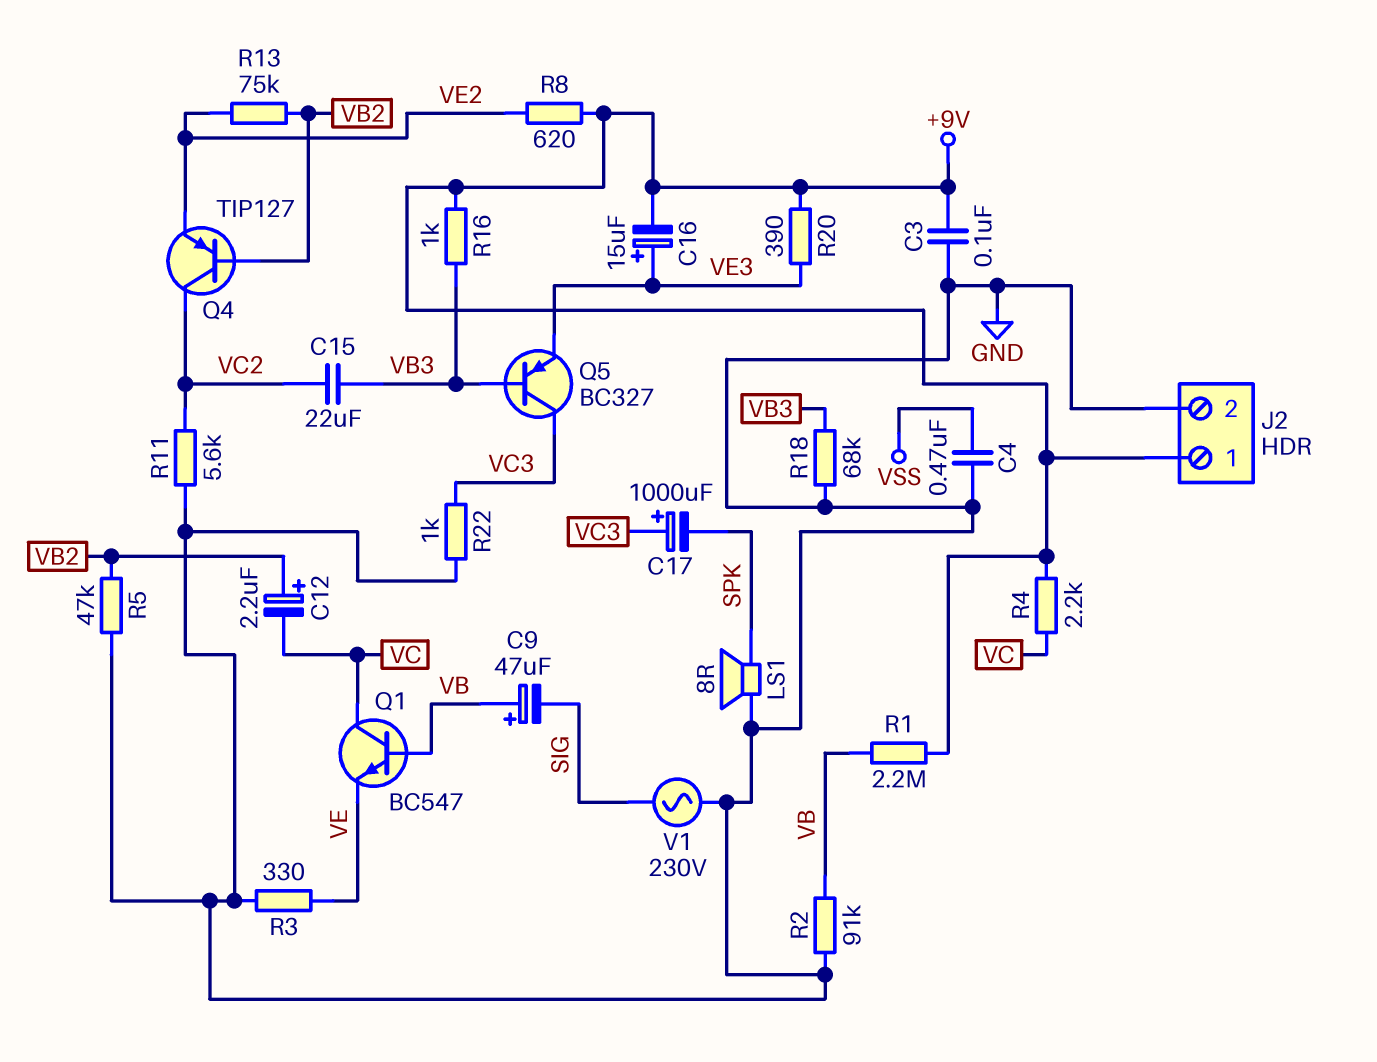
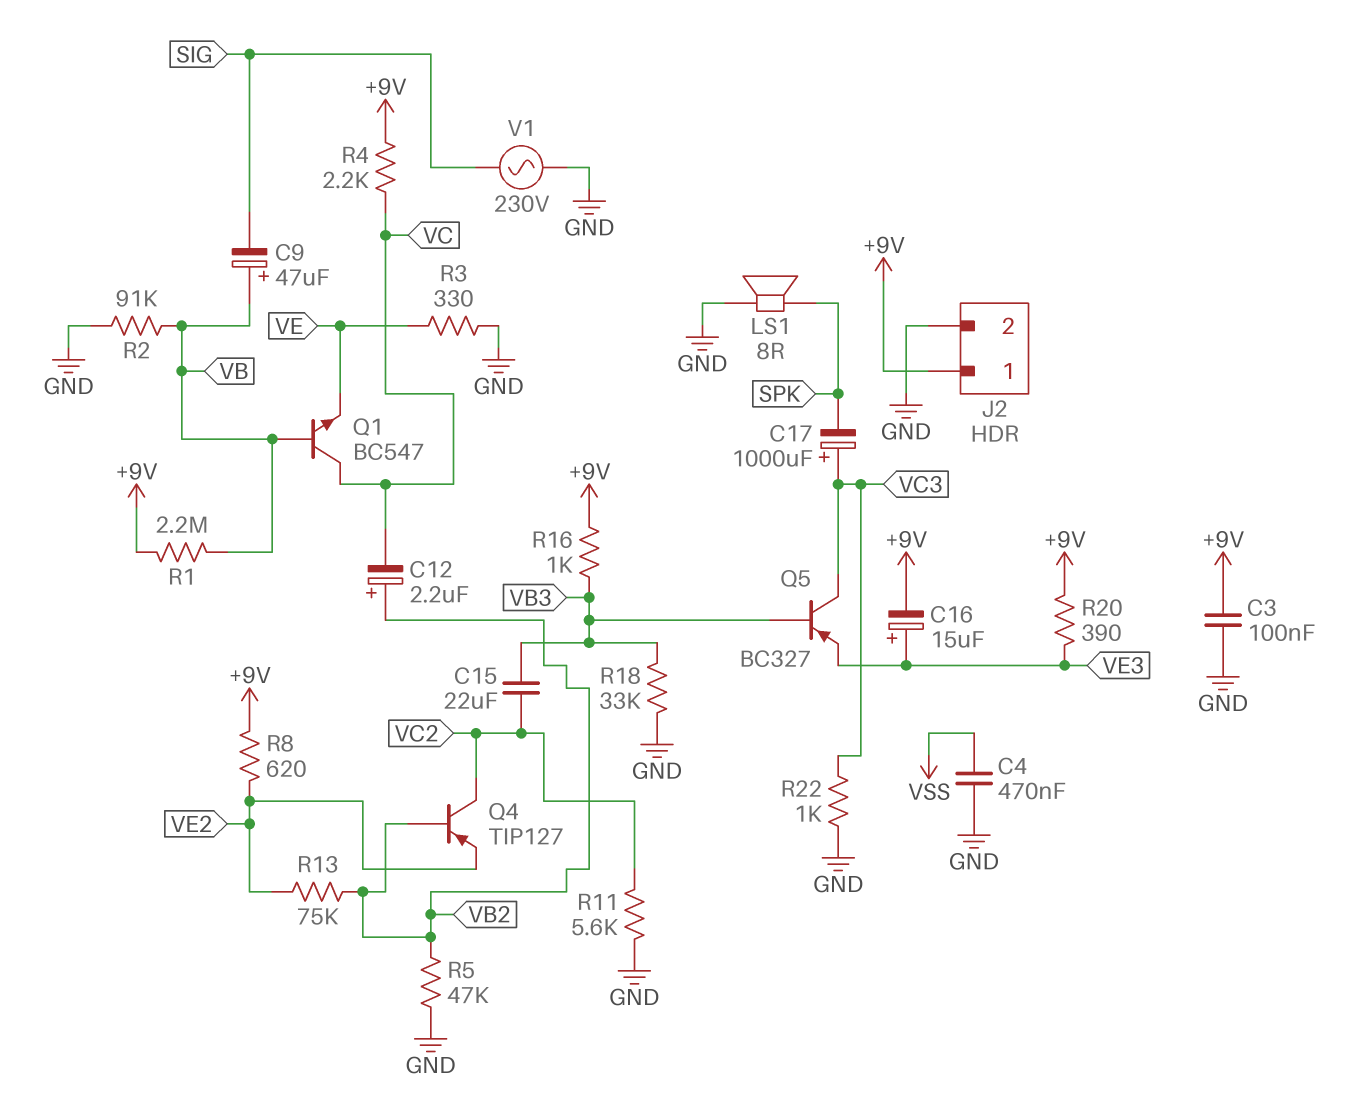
R18: 68k (GND, VB3) -> 33k (GND, VB3)

